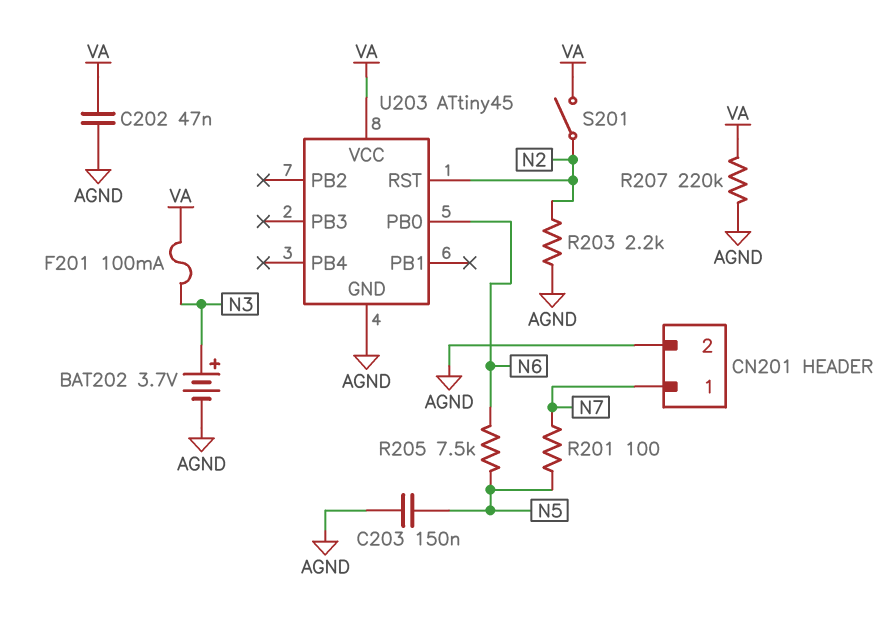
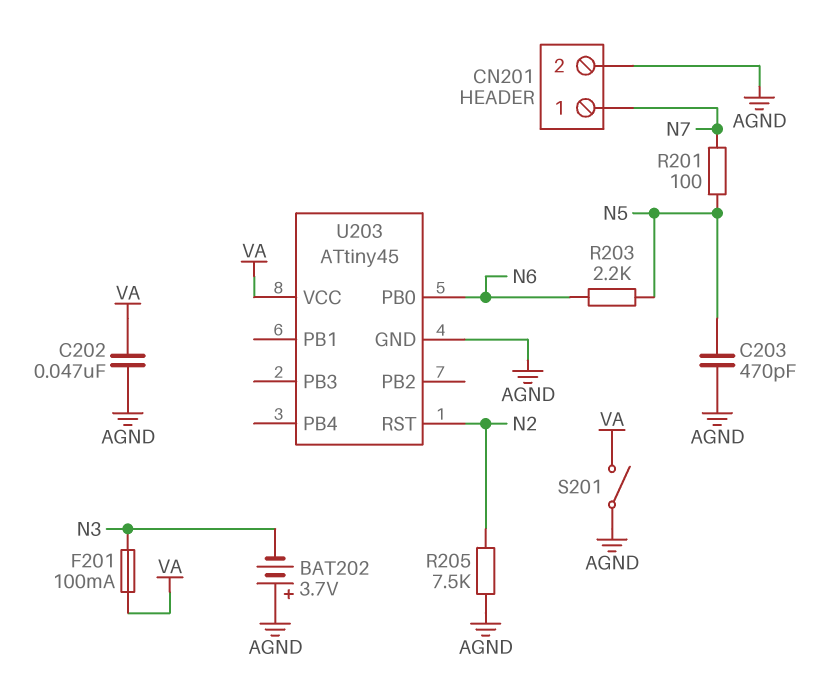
BAT202: 3.7V (plus N3, minus AGND) -> 3.7V (plus AGND, minus N3)
C203: 150nF (AGND, N5) -> 470pF (AGND, N5)
R203: 2.2k (AGND, N2) -> 2.2k (N5, N6)
R205: 7.5k (N5, N6) -> 7.5k (AGND, N2)
R207: 220k (AGND, VA) -> none
S201: switch (N2, VA) -> switch (AGND, VA)

